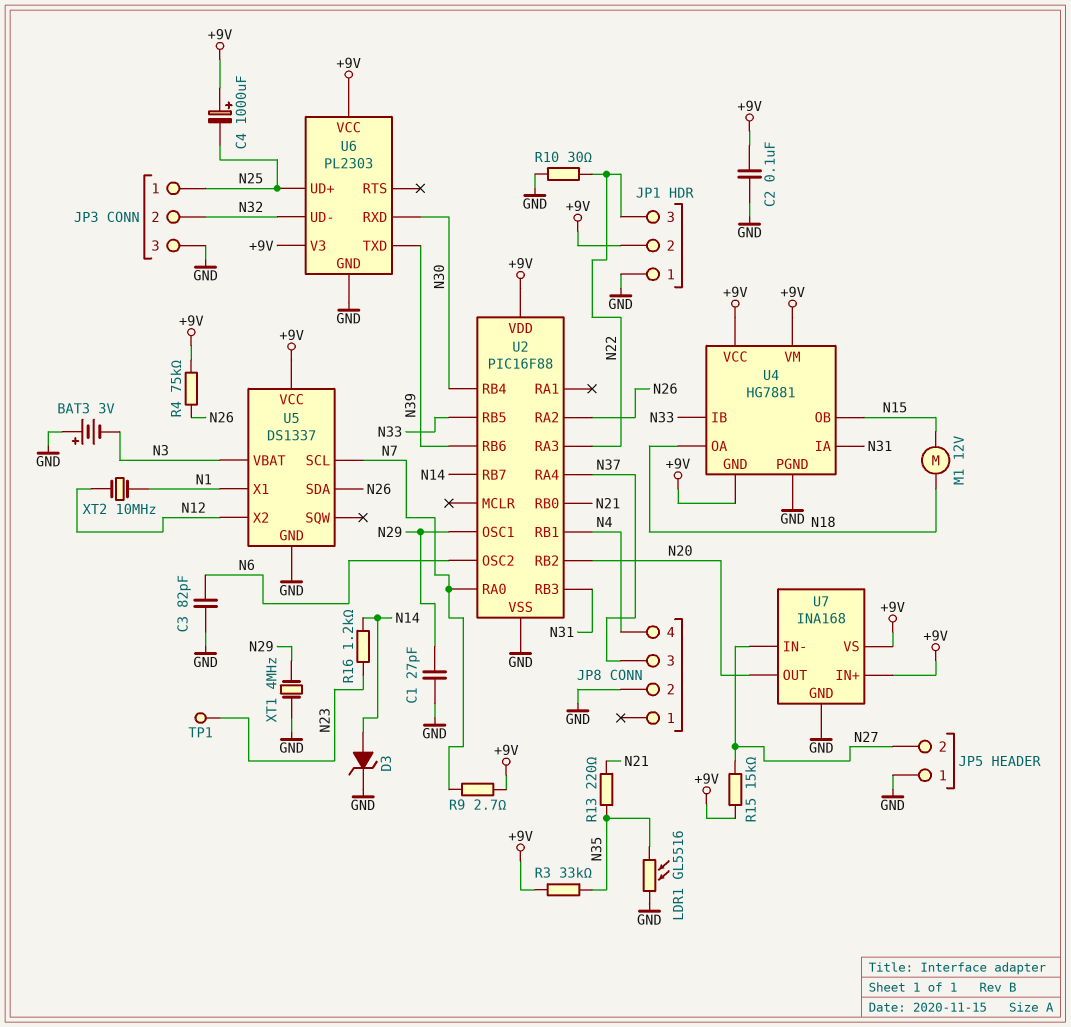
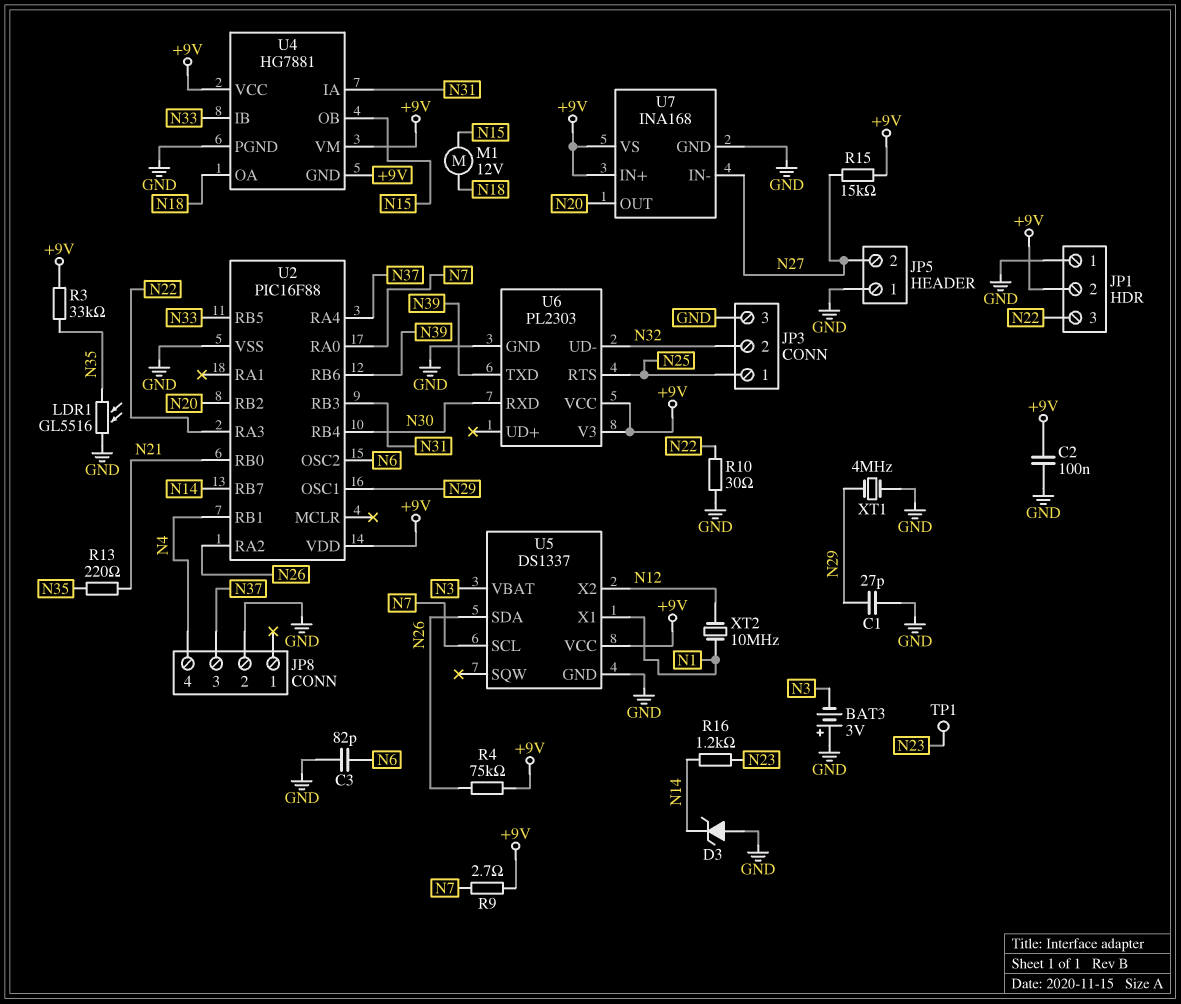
C4: 1000uF (plus +9V, minus N25) -> none
D3: zener (A N14, K GND) -> zener (A GND, K N14)
U6 pin RTS: none -> N25
U6 pin UD+: N25 -> none

